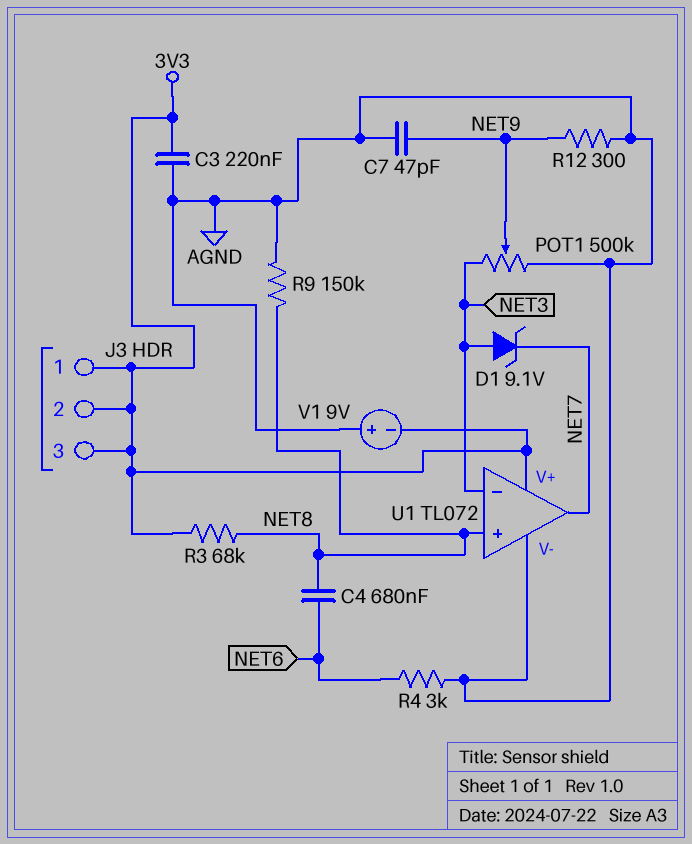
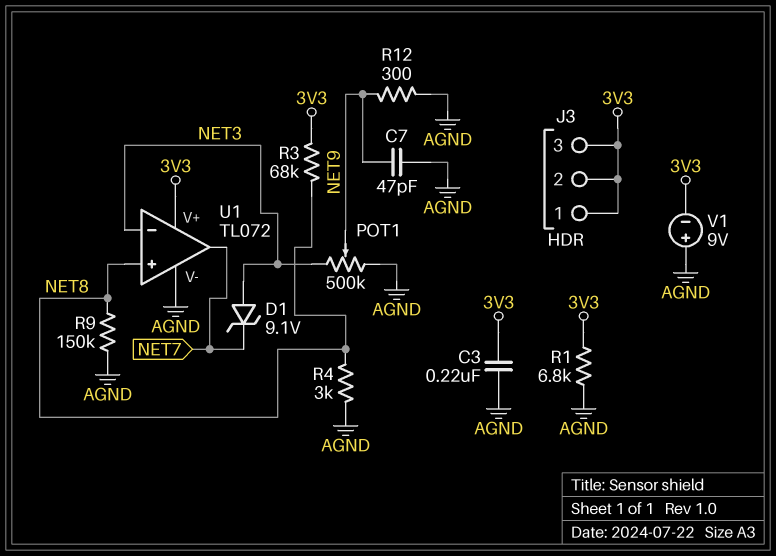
C4: 680nF (NET6, NET8) -> none
R1: none -> 6.8k (3V3, AGND)
R4: 3k (AGND, NET6) -> 3k (AGND, NET8)

